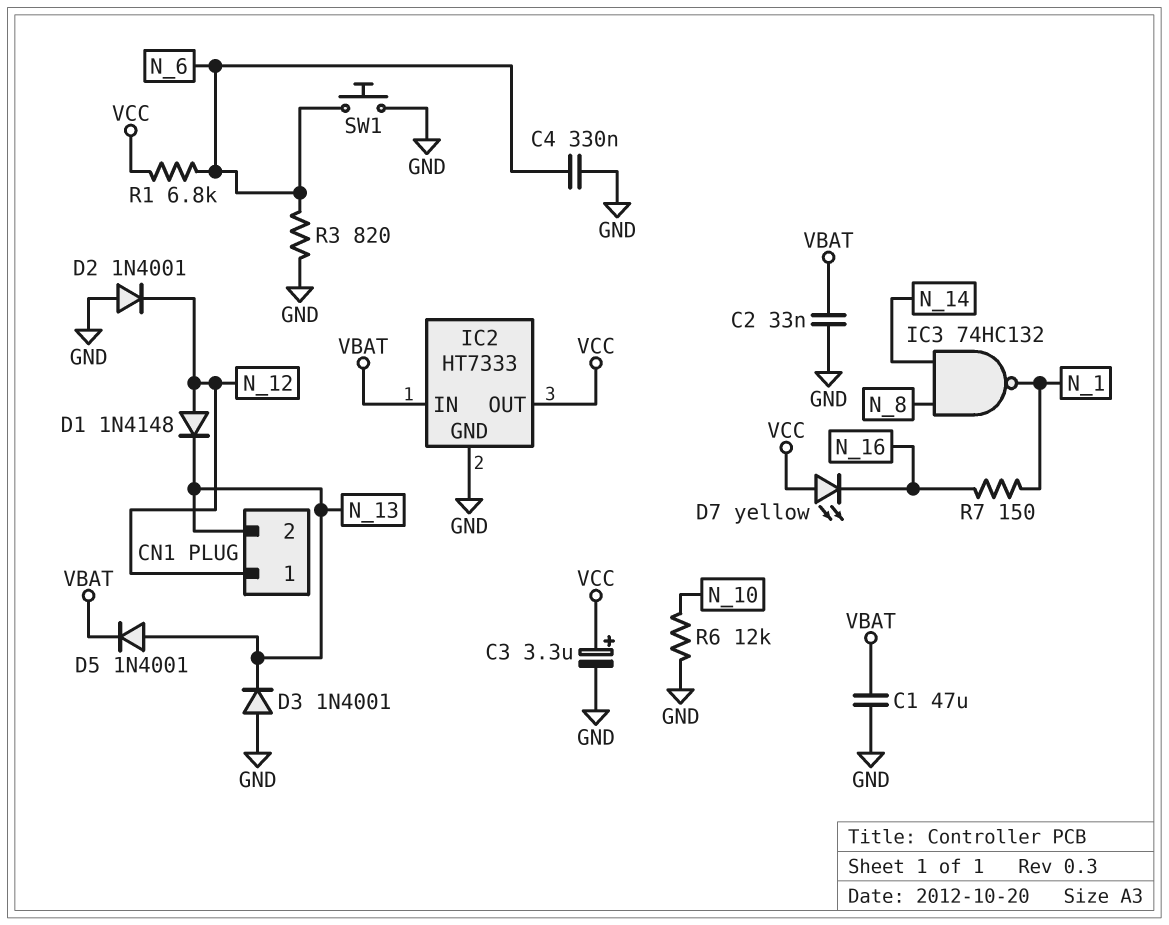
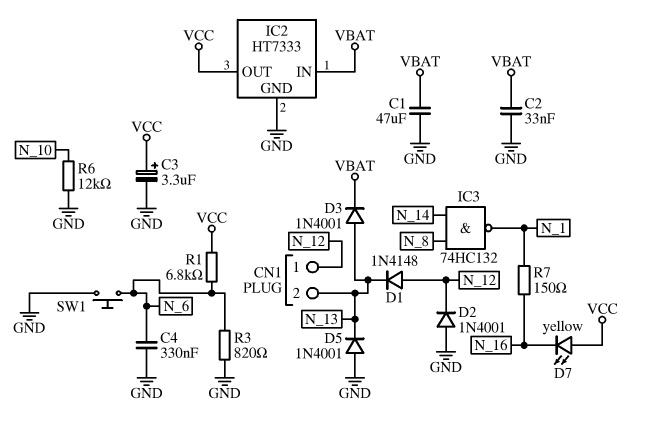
D3: diode 1N4001 (A GND, K N_13) -> diode 1N4001 (A N_13, K VBAT)
D5: diode 1N4001 (A N_13, K VBAT) -> diode 1N4001 (A GND, K N_13)

